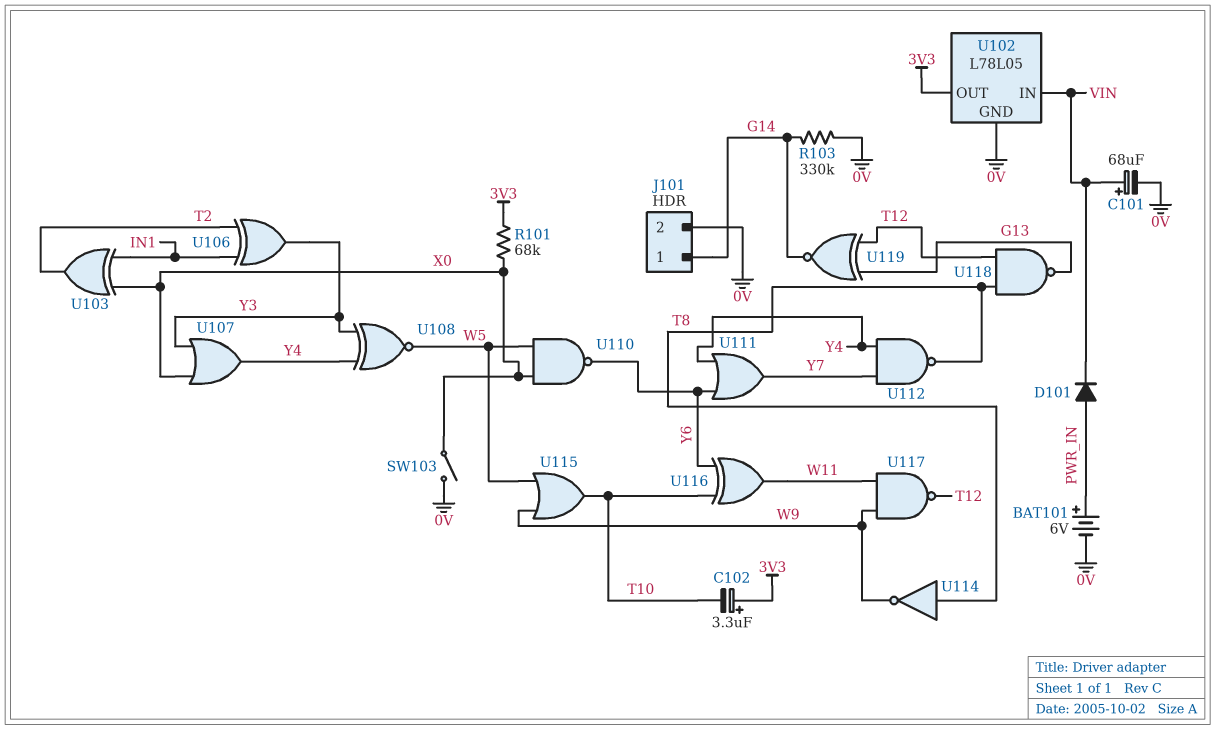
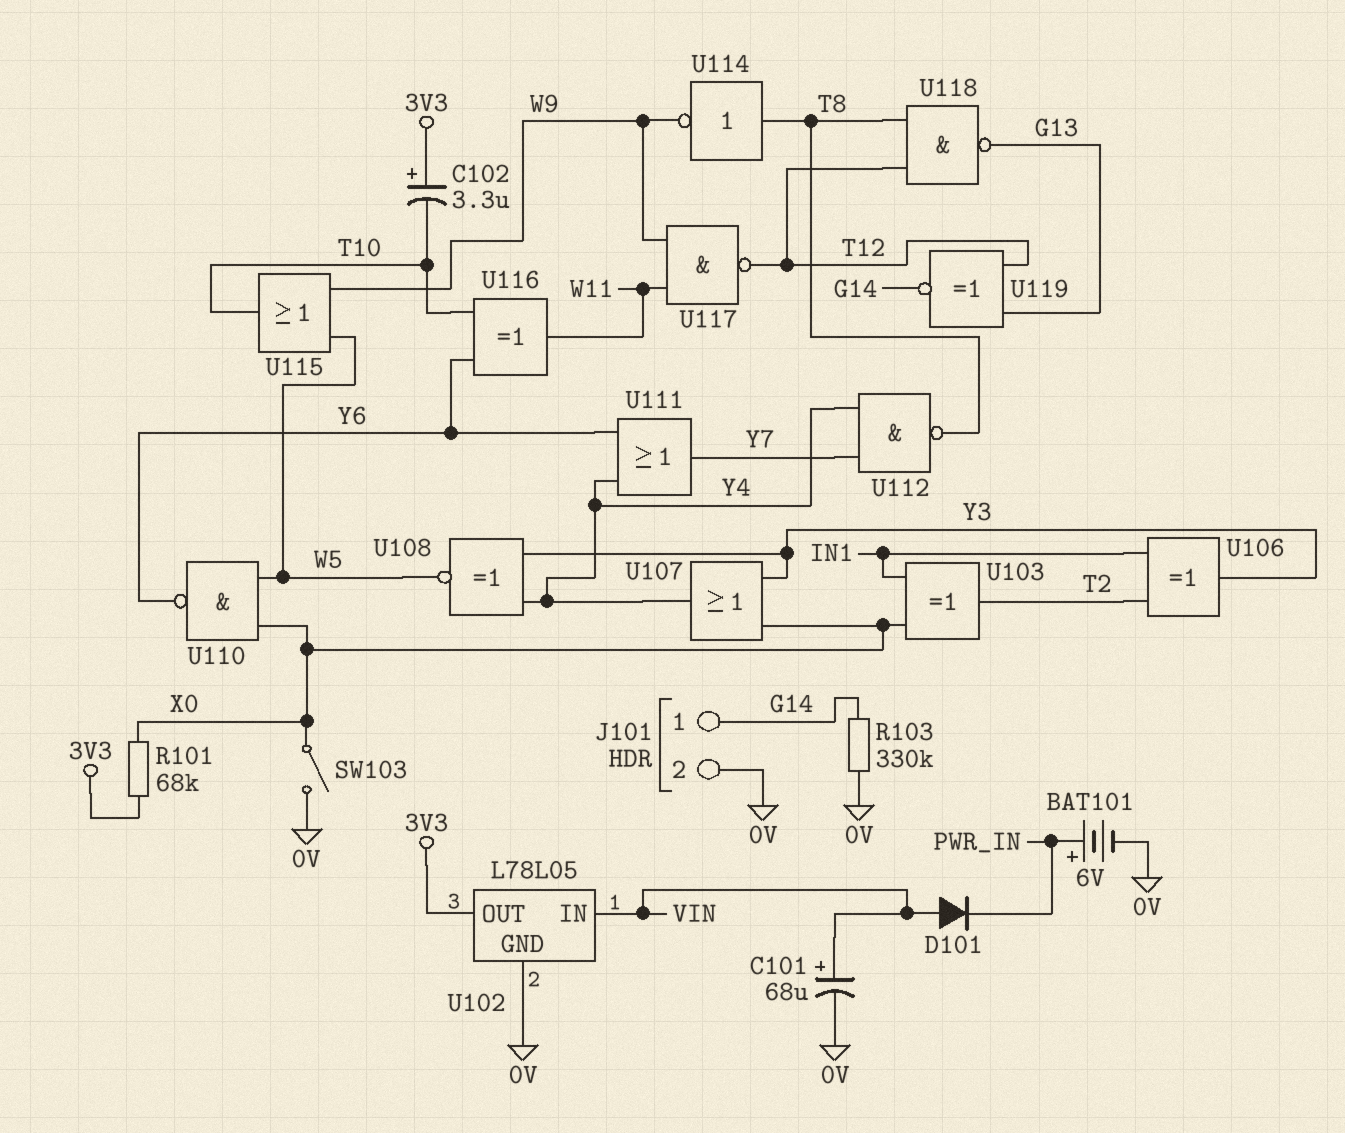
D101: diode (A PWR_IN, K VIN) -> diode (A VIN, K PWR_IN)

